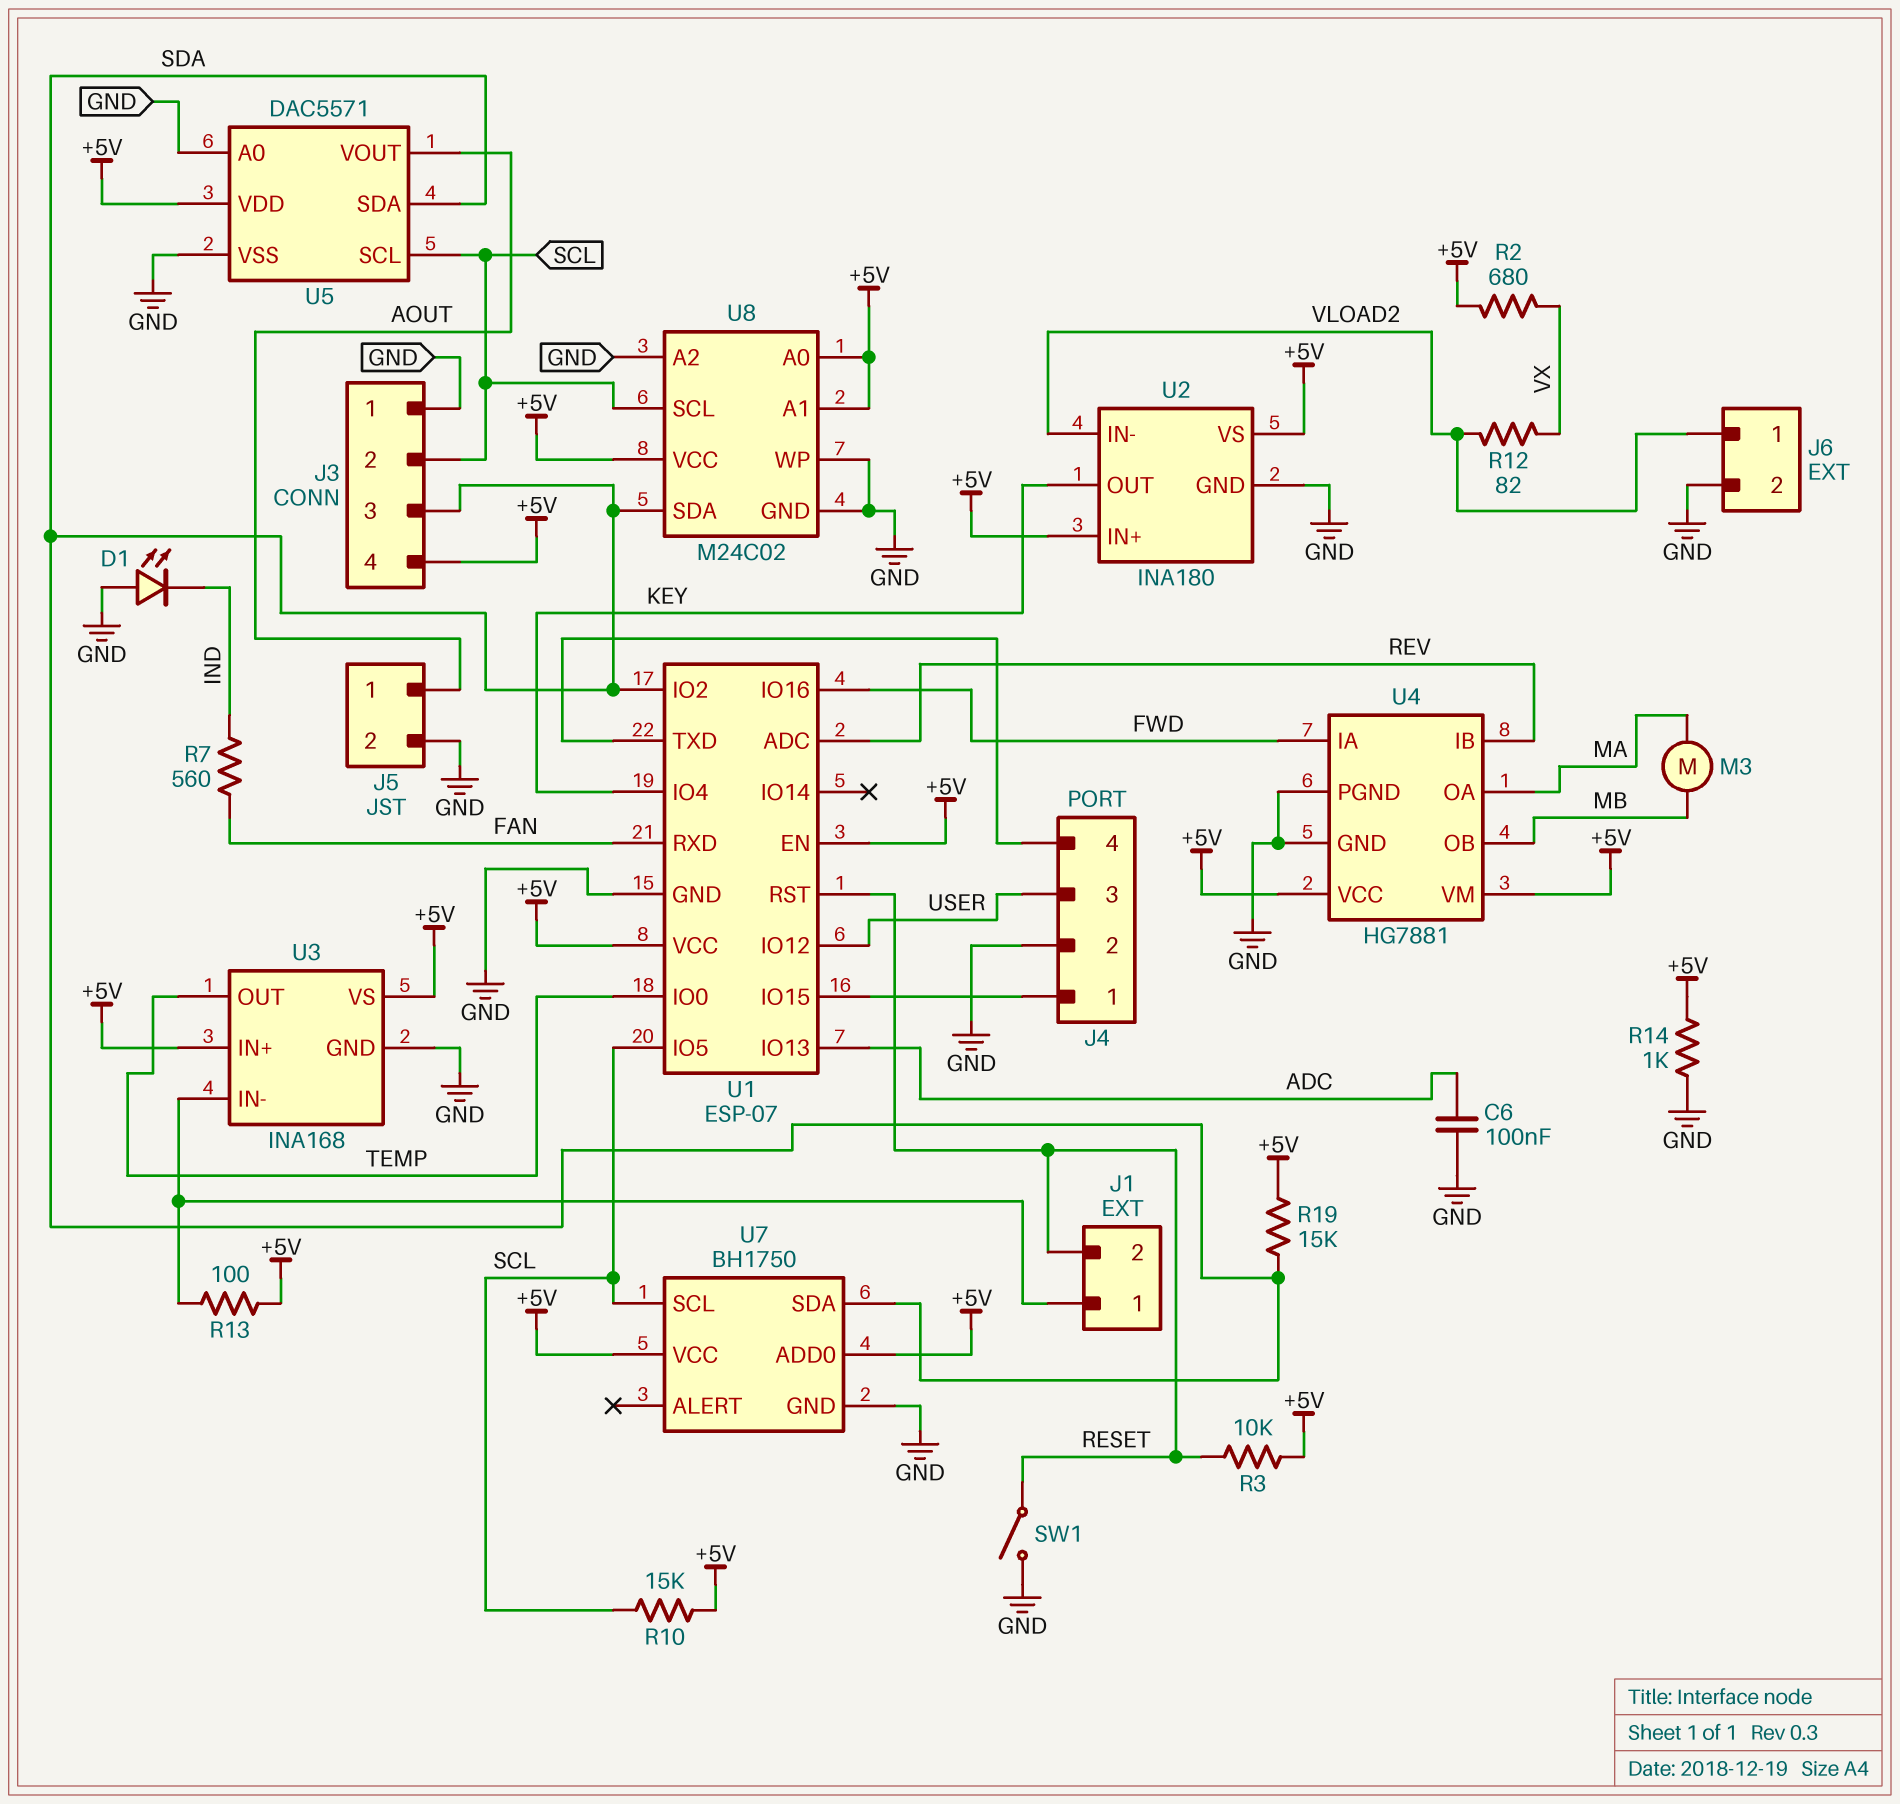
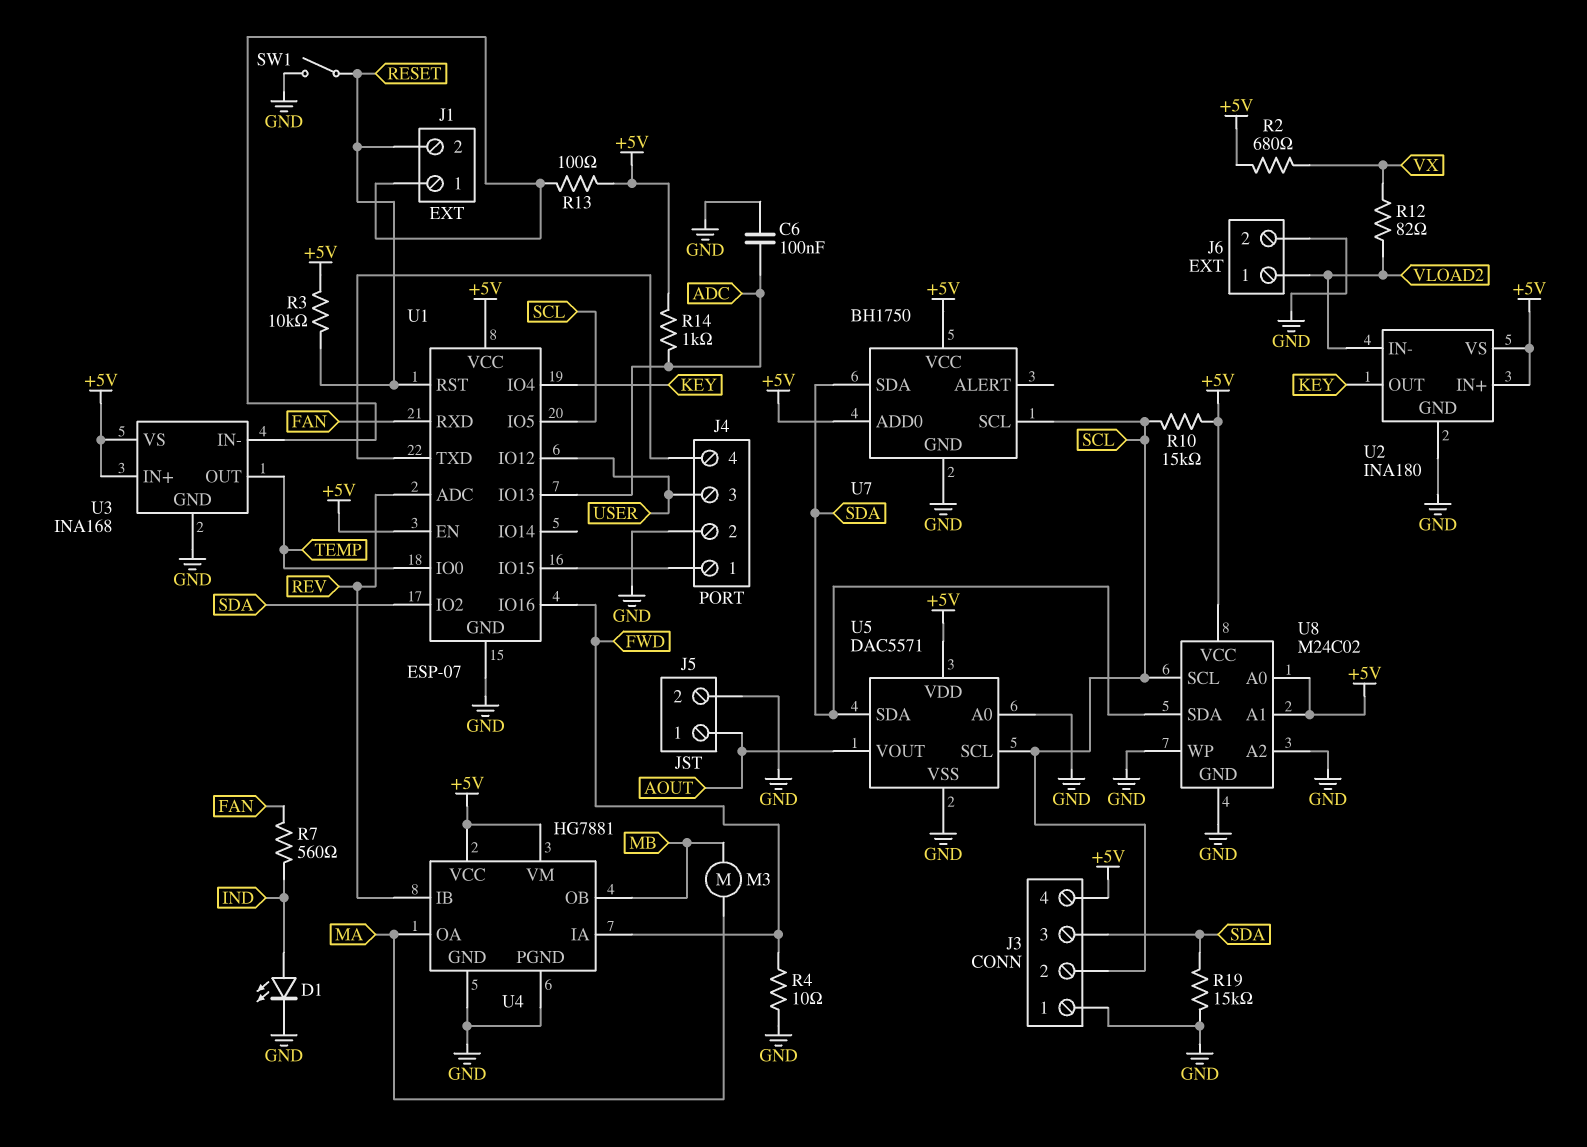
D1: LED (A GND, K IND) -> LED (A IND, K GND)
R4: none -> 10 (FWD, GND)
R14: 1k (+5V, GND) -> 1k (+5V, ADC)
R19: 15k (+5V, SDA) -> 15k (GND, SDA)

